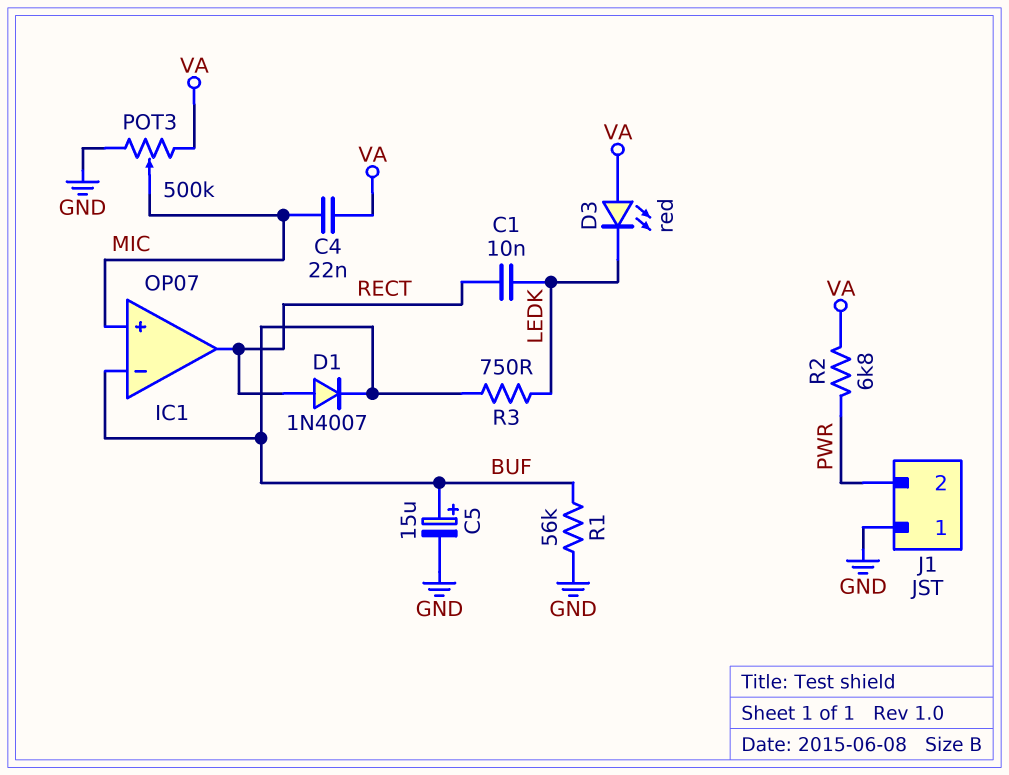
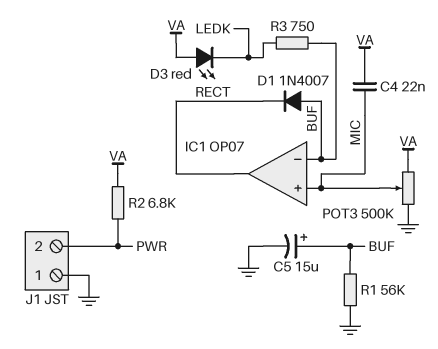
C1: 10nF (LEDK, RECT) -> none
D1: diode 1N4007 (A RECT, K BUF) -> diode 1N4007 (A BUF, K RECT)

